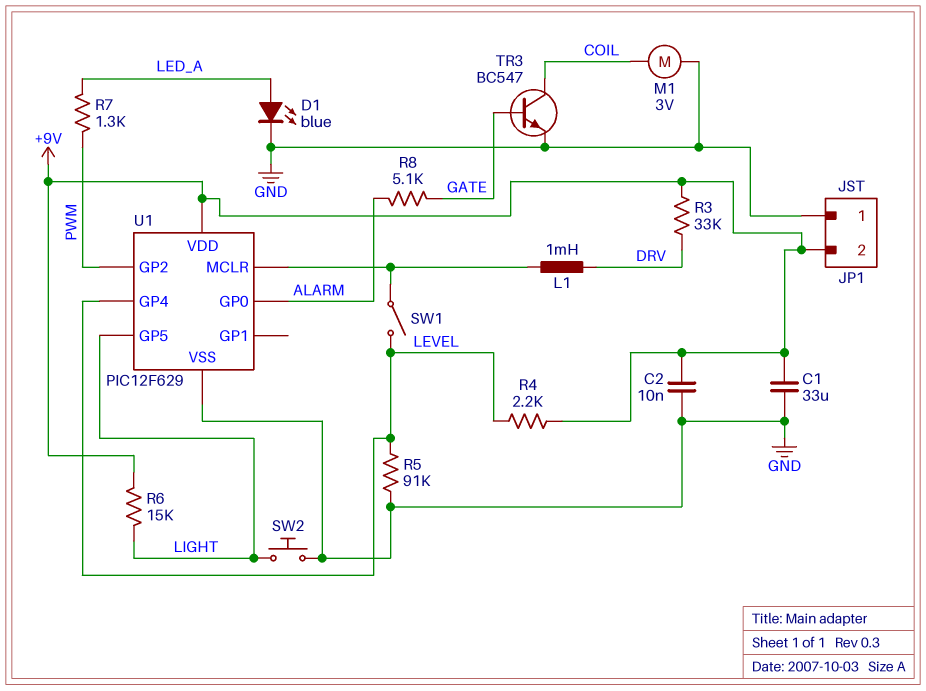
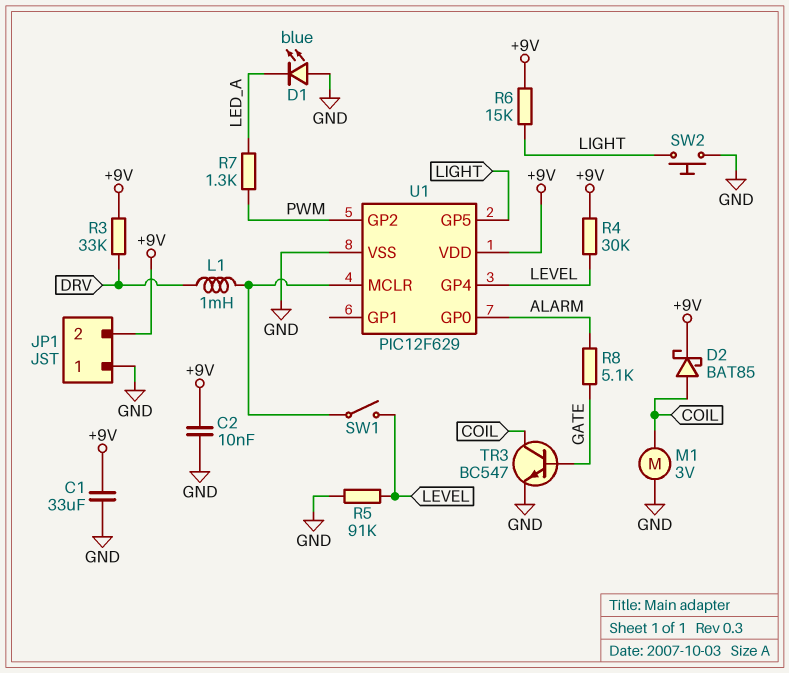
D1: LED blue (A LED_A, K GND) -> LED blue (A GND, K LED_A)
D2: none -> schottky BAT85 (A COIL, K +9V)
R4: 2.2k (+9V, LEVEL) -> 30k (+9V, LEVEL)

